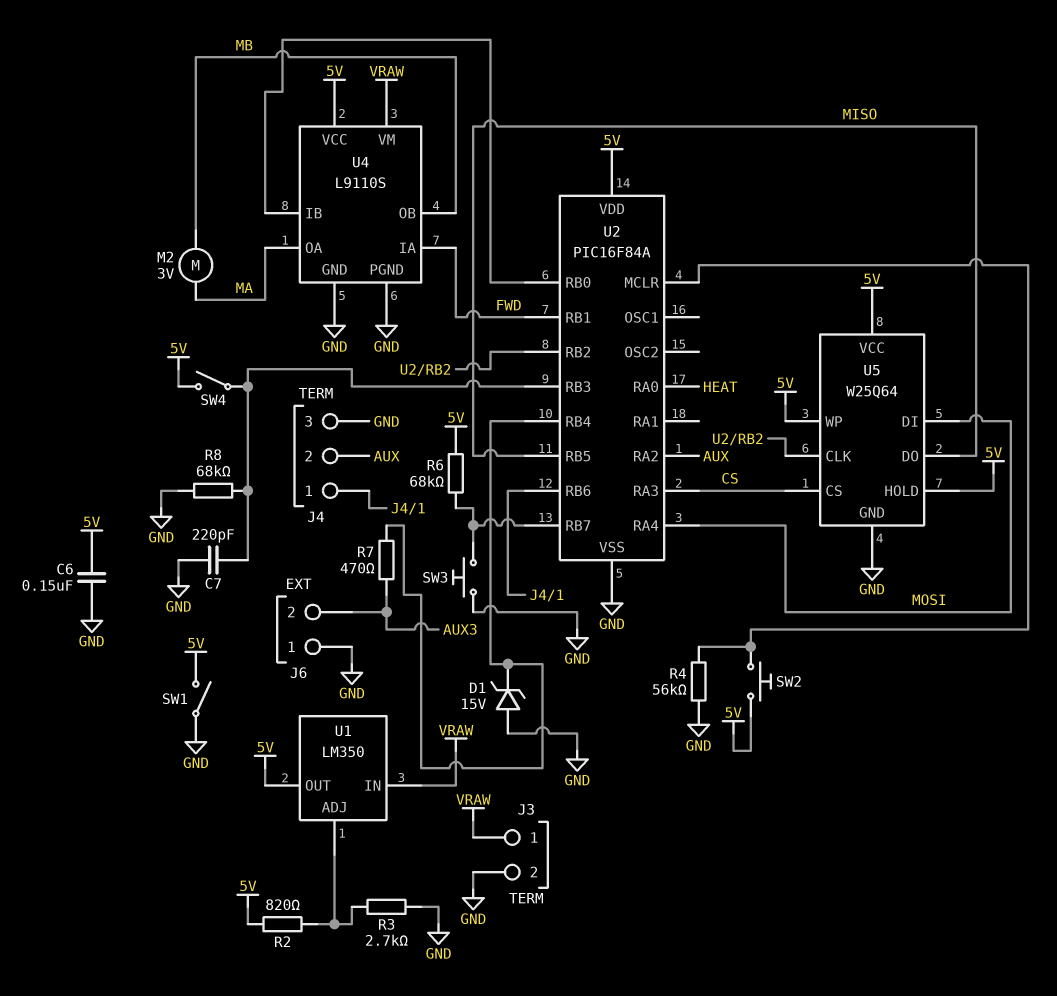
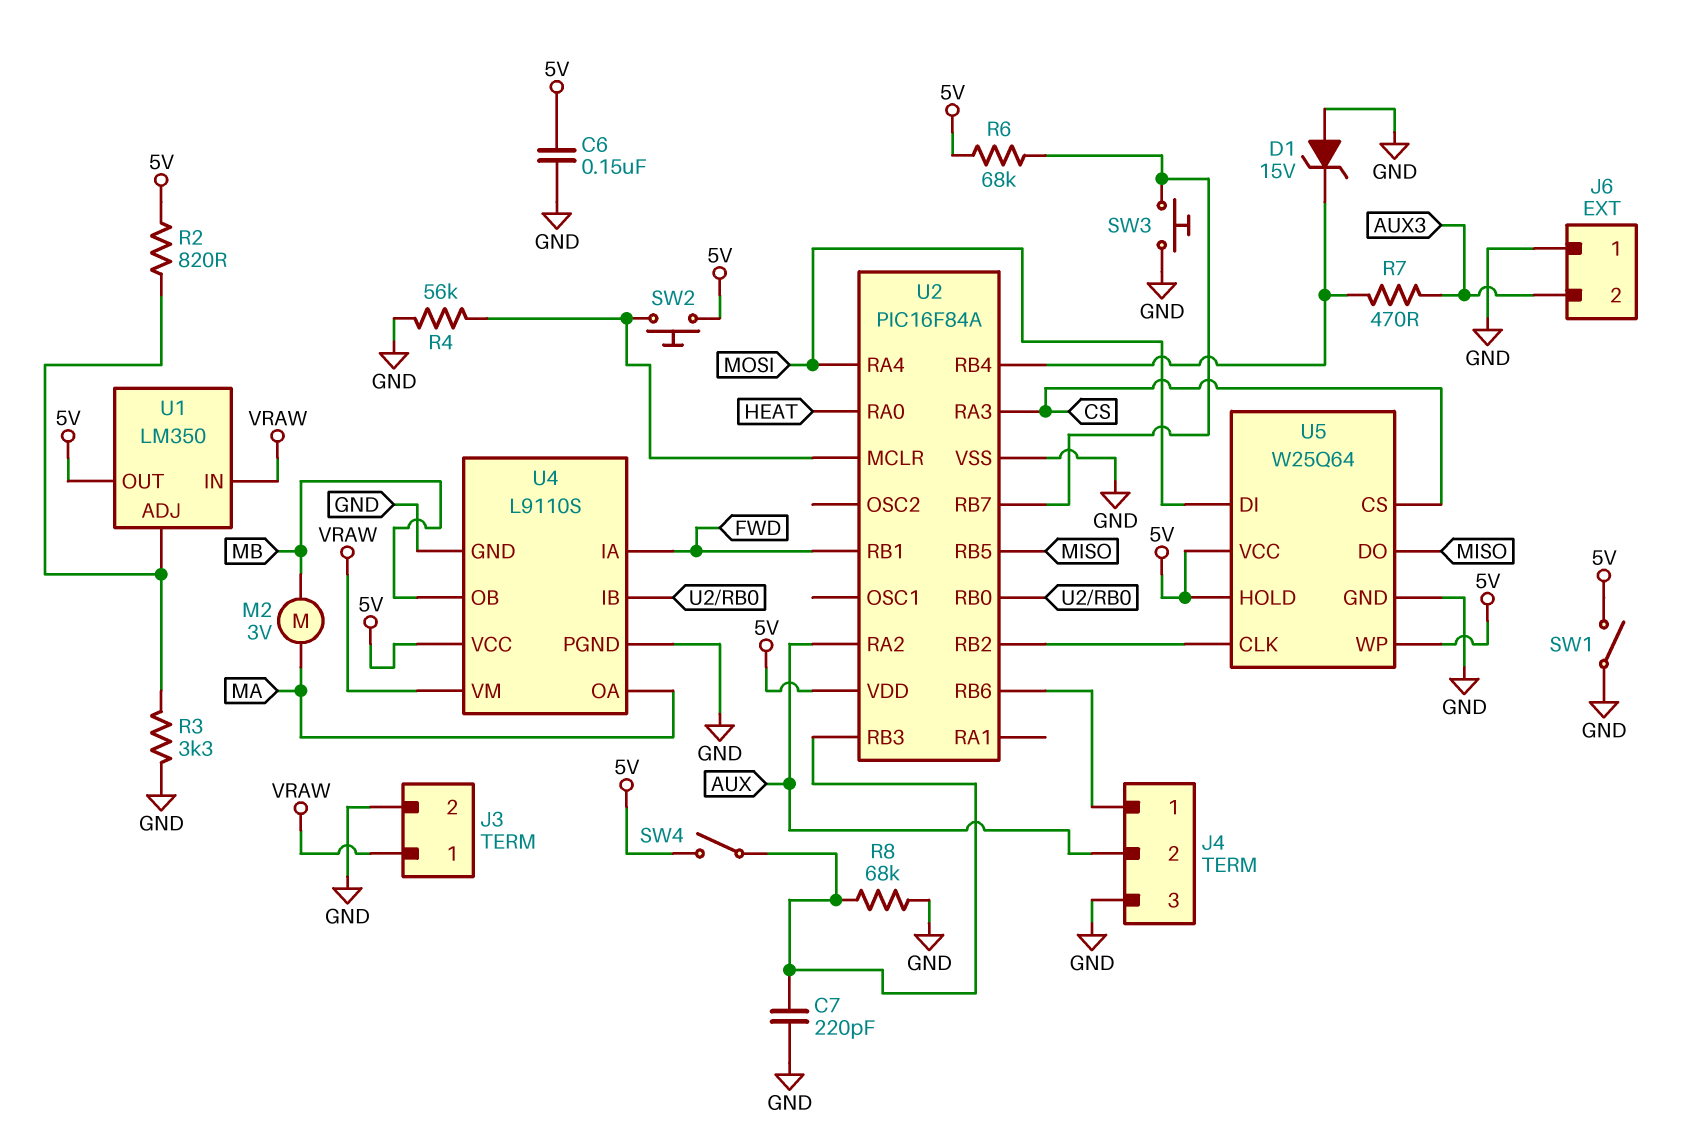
R3: 2.7k (GND, U1/ADJ) -> 3.3k (GND, U1/ADJ)

